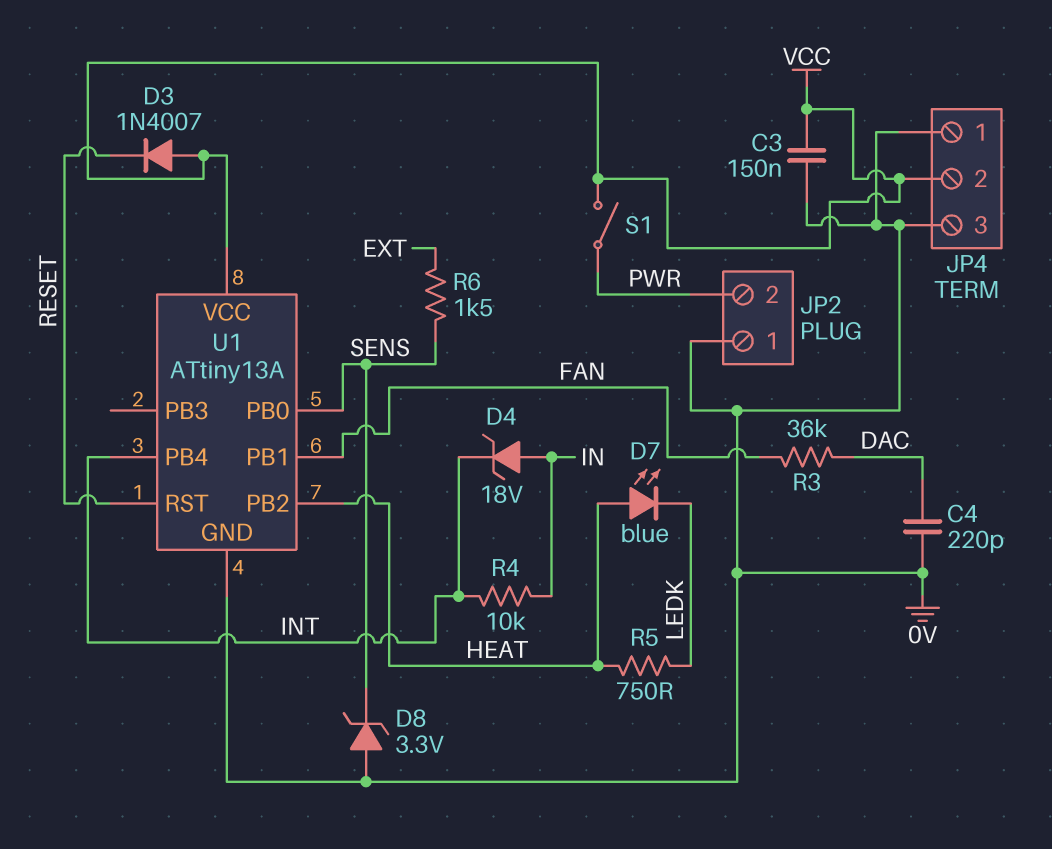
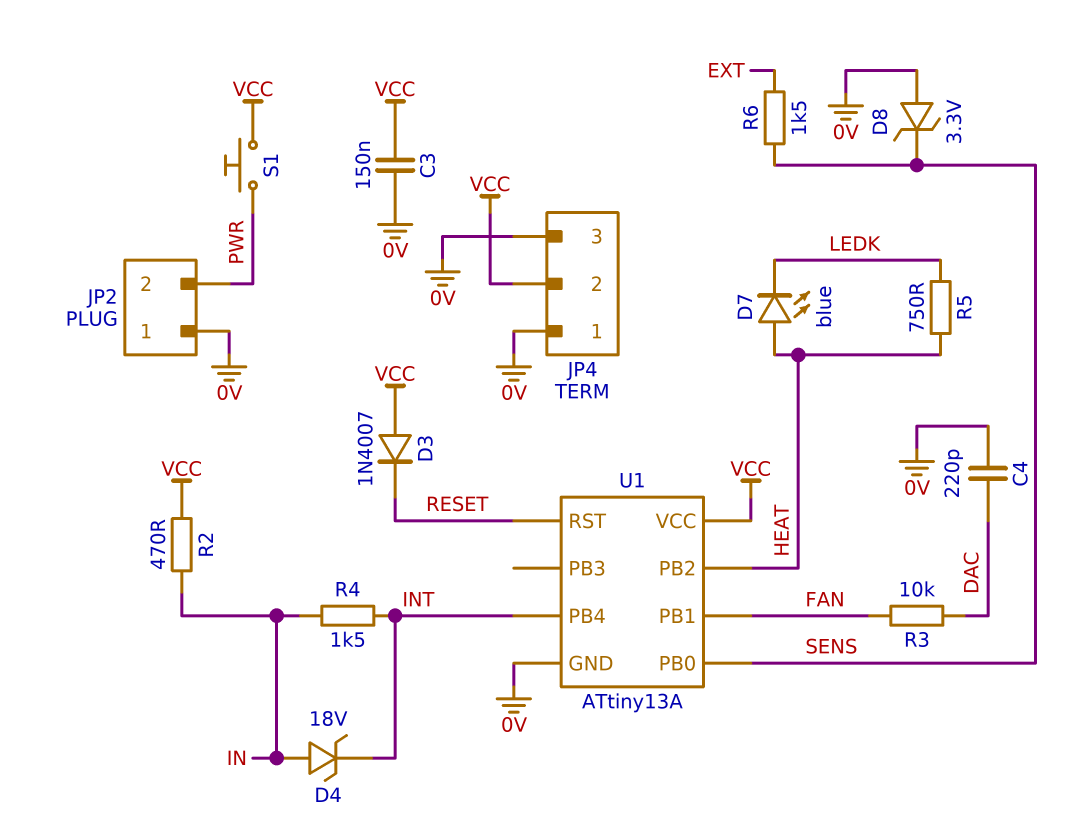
R2: none -> 470 (IN, VCC)
R3: 36k (DAC, FAN) -> 10k (DAC, FAN)
R4: 10k (IN, INT) -> 1.5k (IN, INT)
S1: switch (PWR, VCC) -> button (PWR, VCC)

